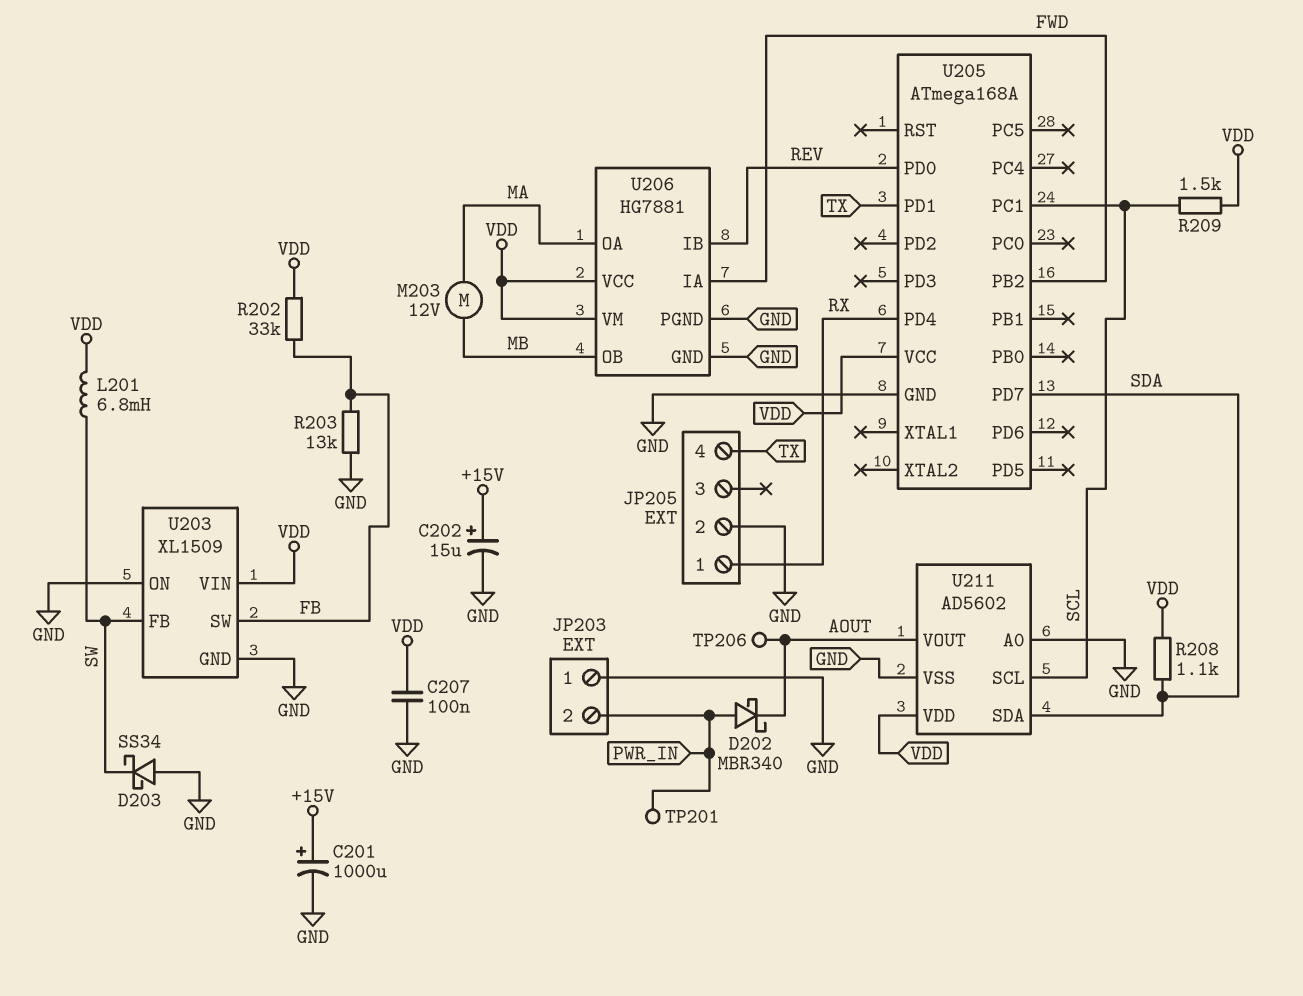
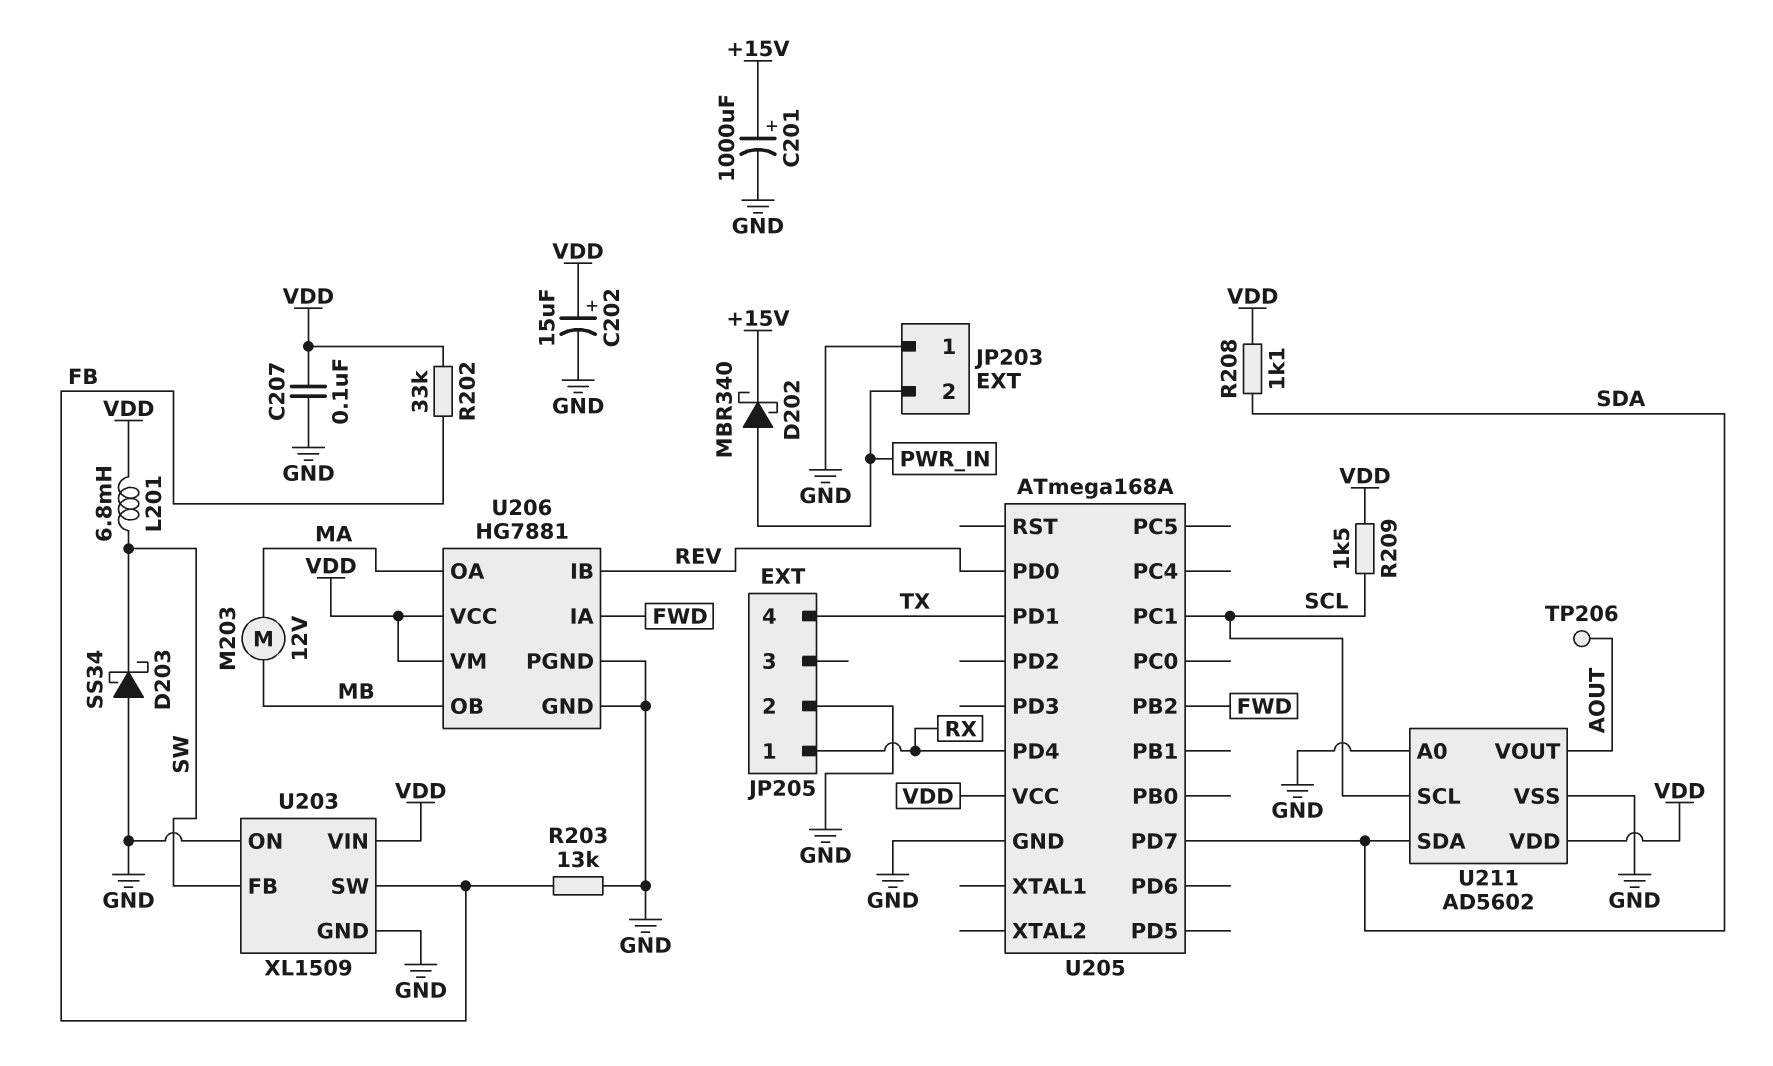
C202: 15uF (plus +15V, minus GND) -> 15uF (plus VDD, minus GND)
D202: schottky MBR340 (A PWR_IN, K AOUT) -> schottky MBR340 (A PWR_IN, K +15V)
TP201: test point (PWR_IN) -> none

